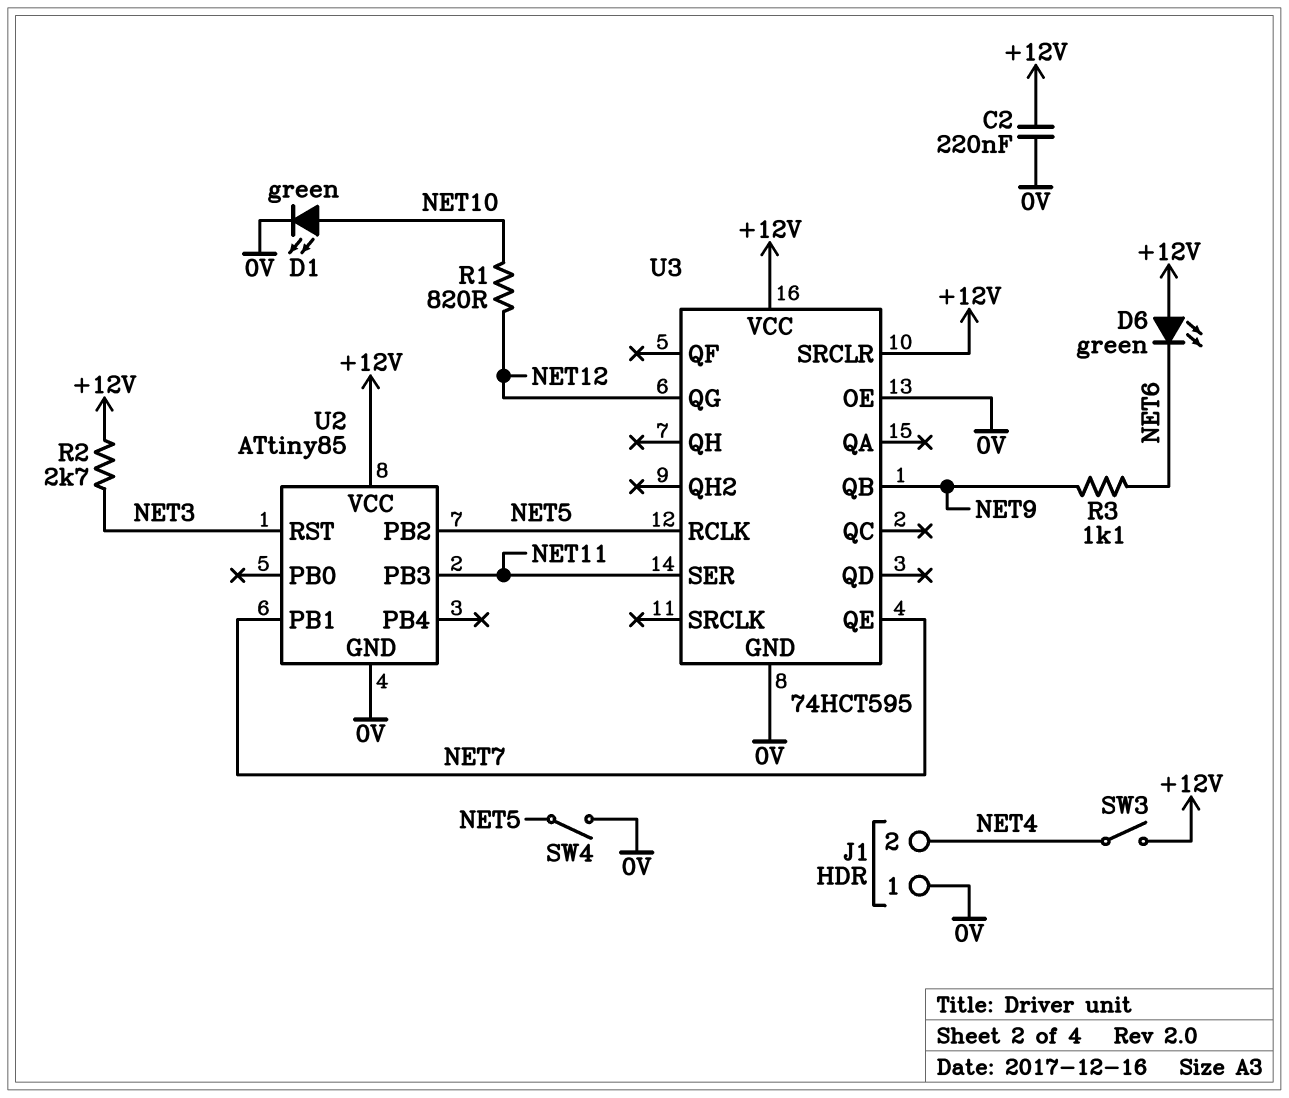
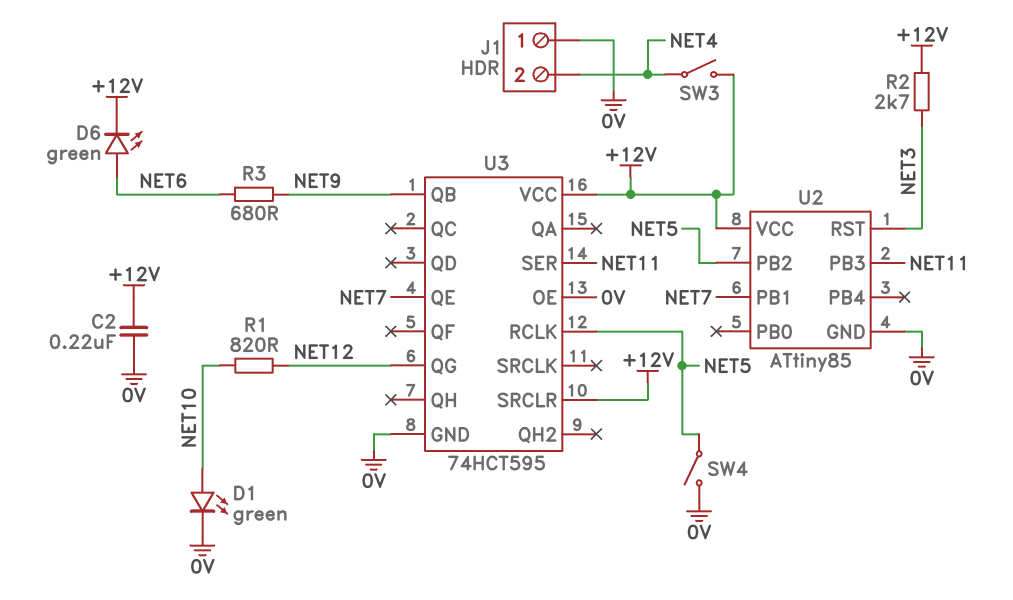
D6: LED green (A +12V, K NET6) -> LED green (A NET6, K +12V)
R3: 1.1k (NET6, NET9) -> 680 (NET6, NET9)

